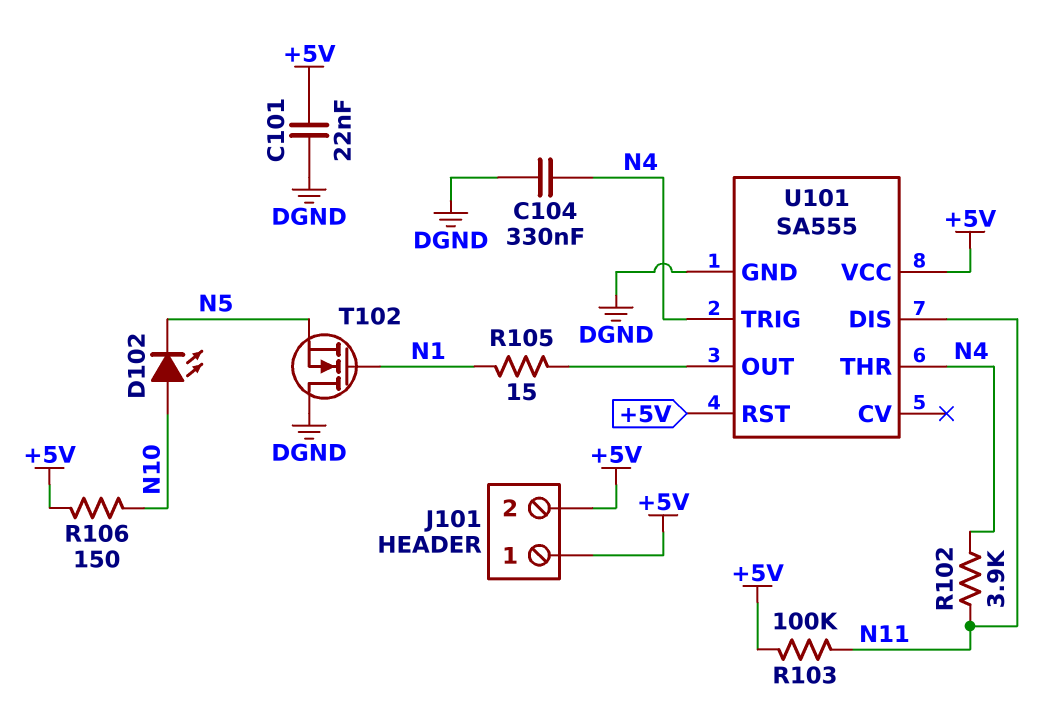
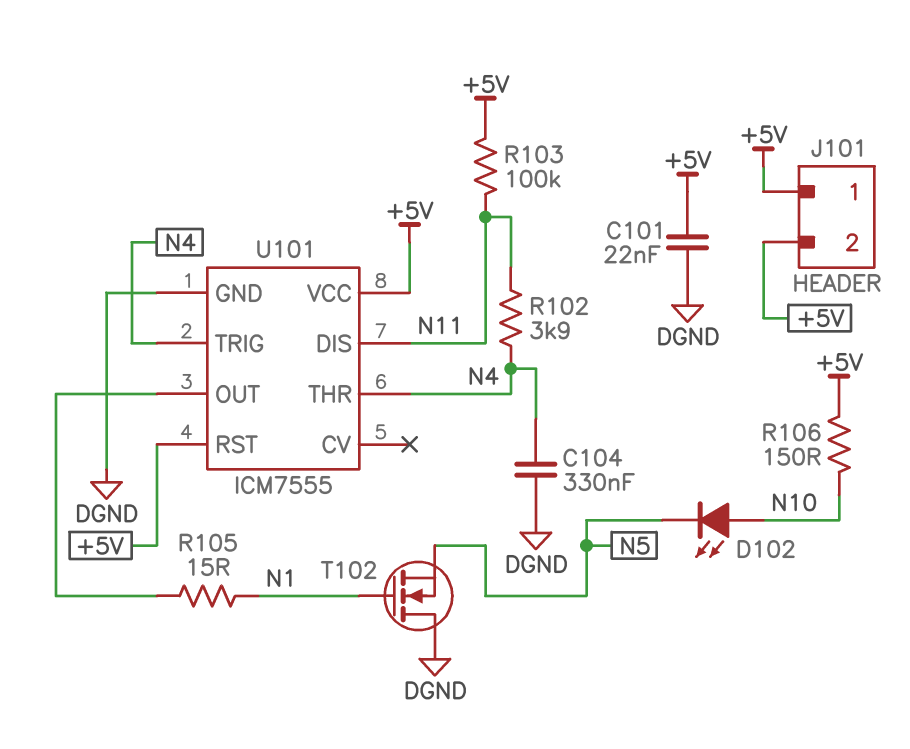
U101: SA555 -> ICM7555

